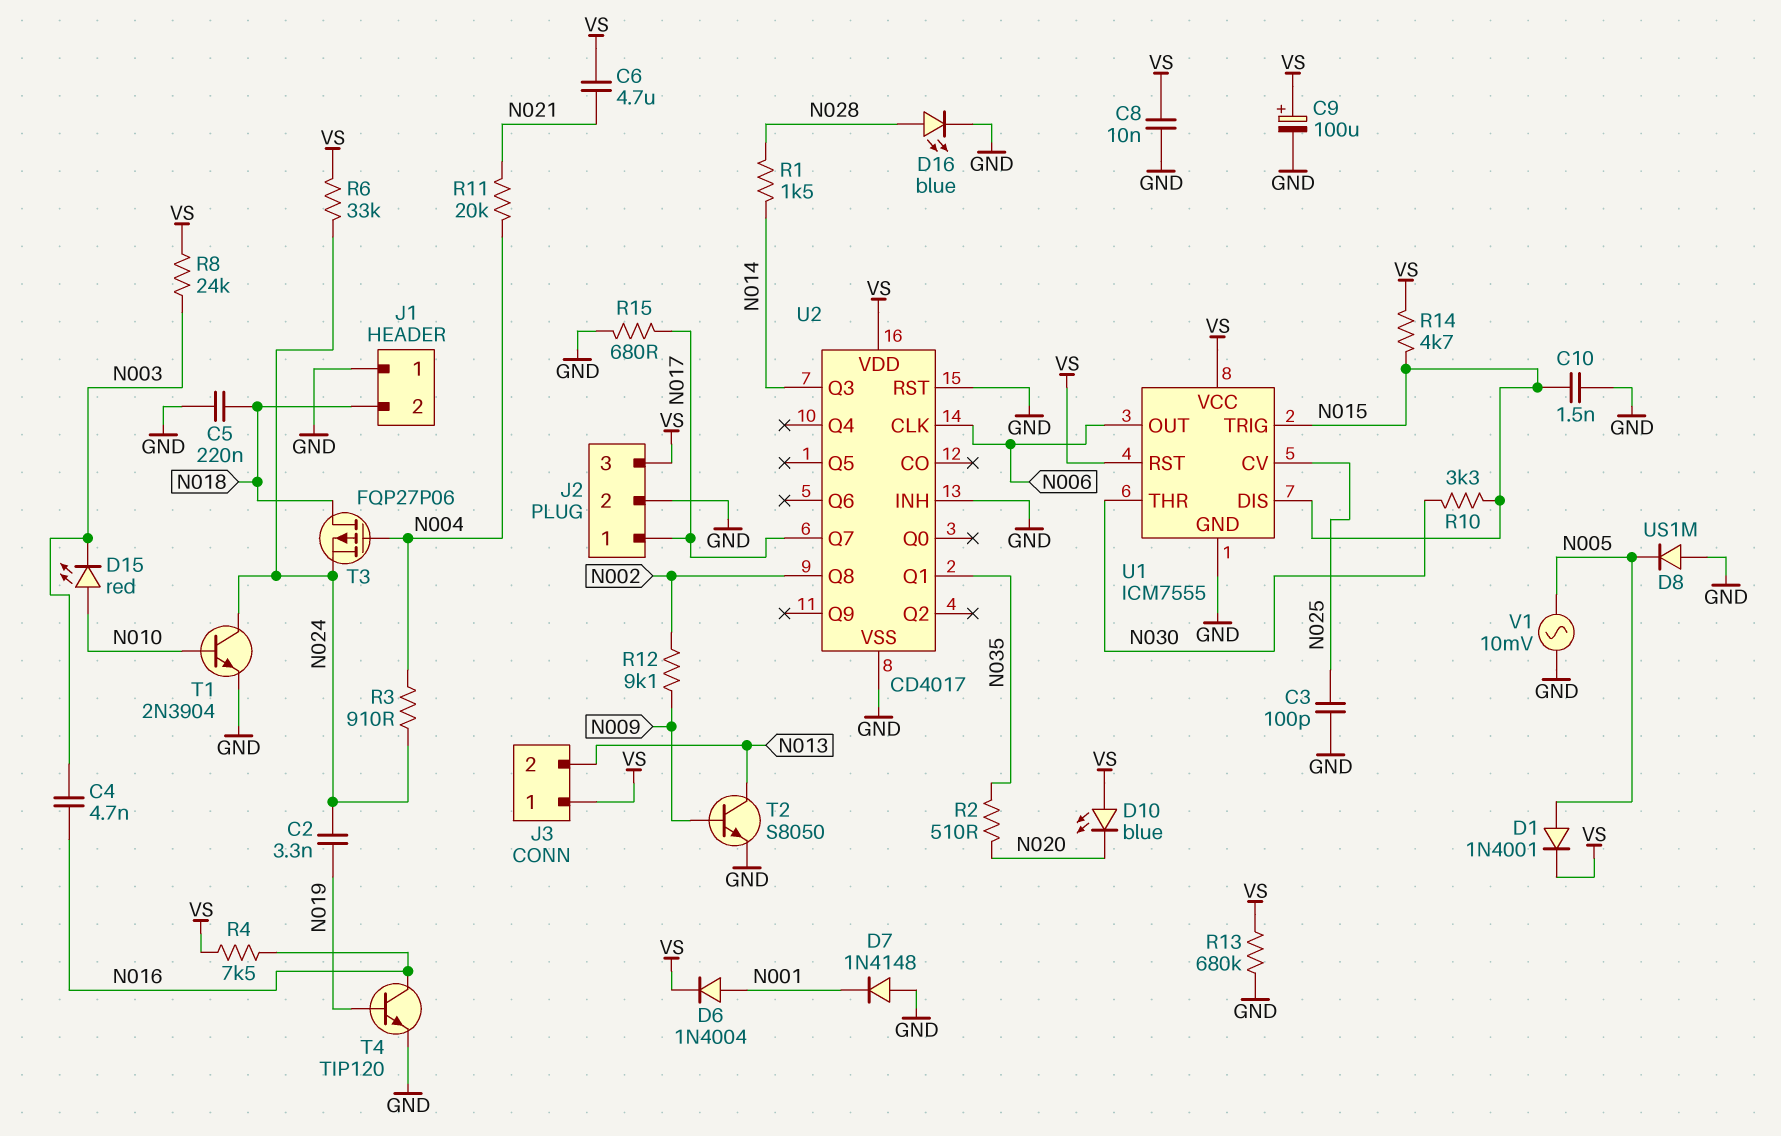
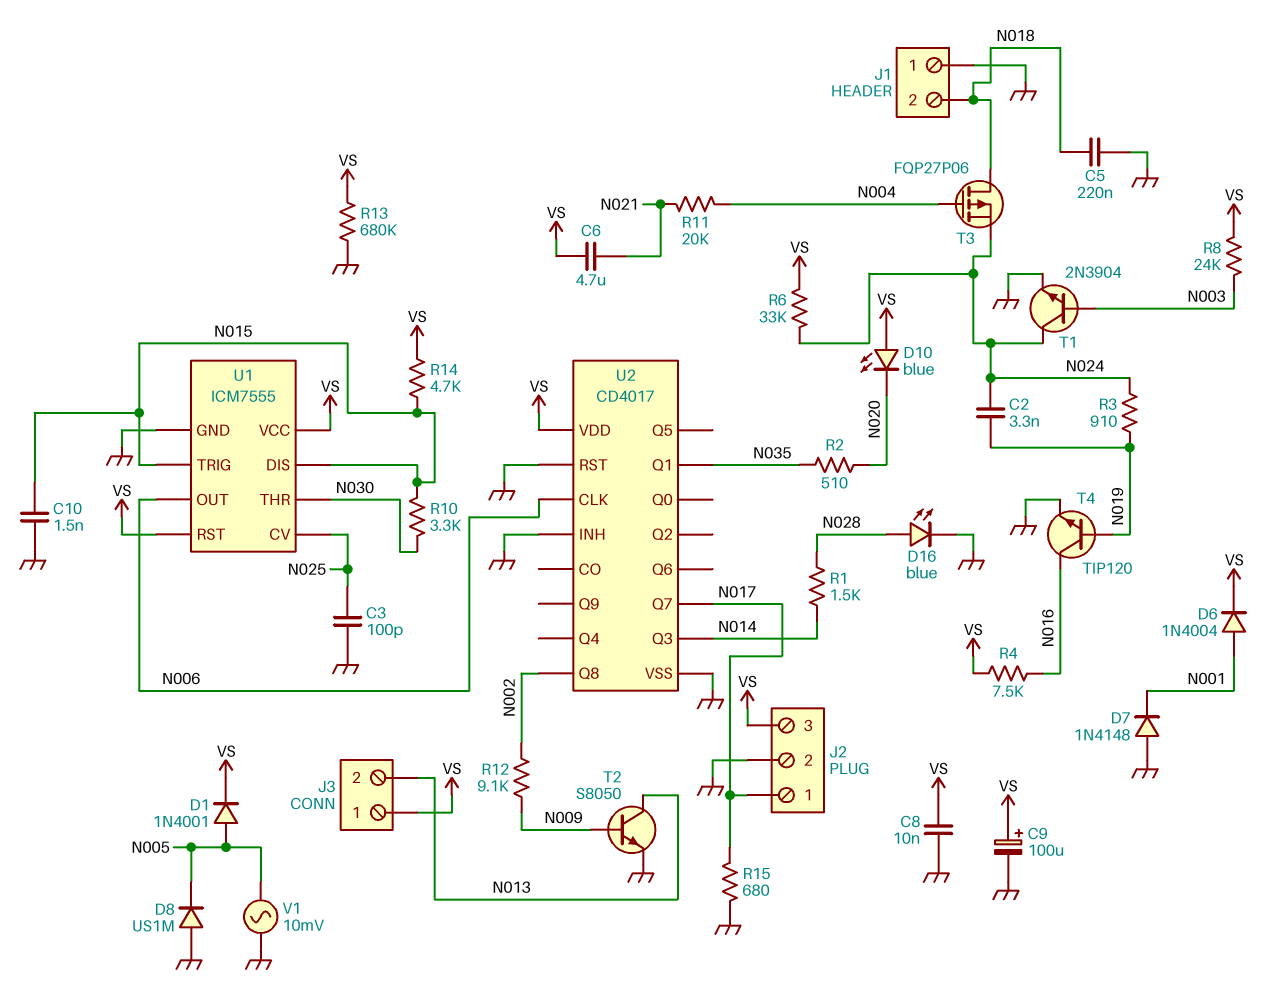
C4: 4.7nF (N003, N016) -> none
D15: LED red (A N010, K N003) -> none
R3: 910 (N004, N024) -> 910 (N019, N024)
T1: NPN 2N3904 (B N010, C N024, E GND) -> NPN 2N3904 (B N003, C N024, E GND)

